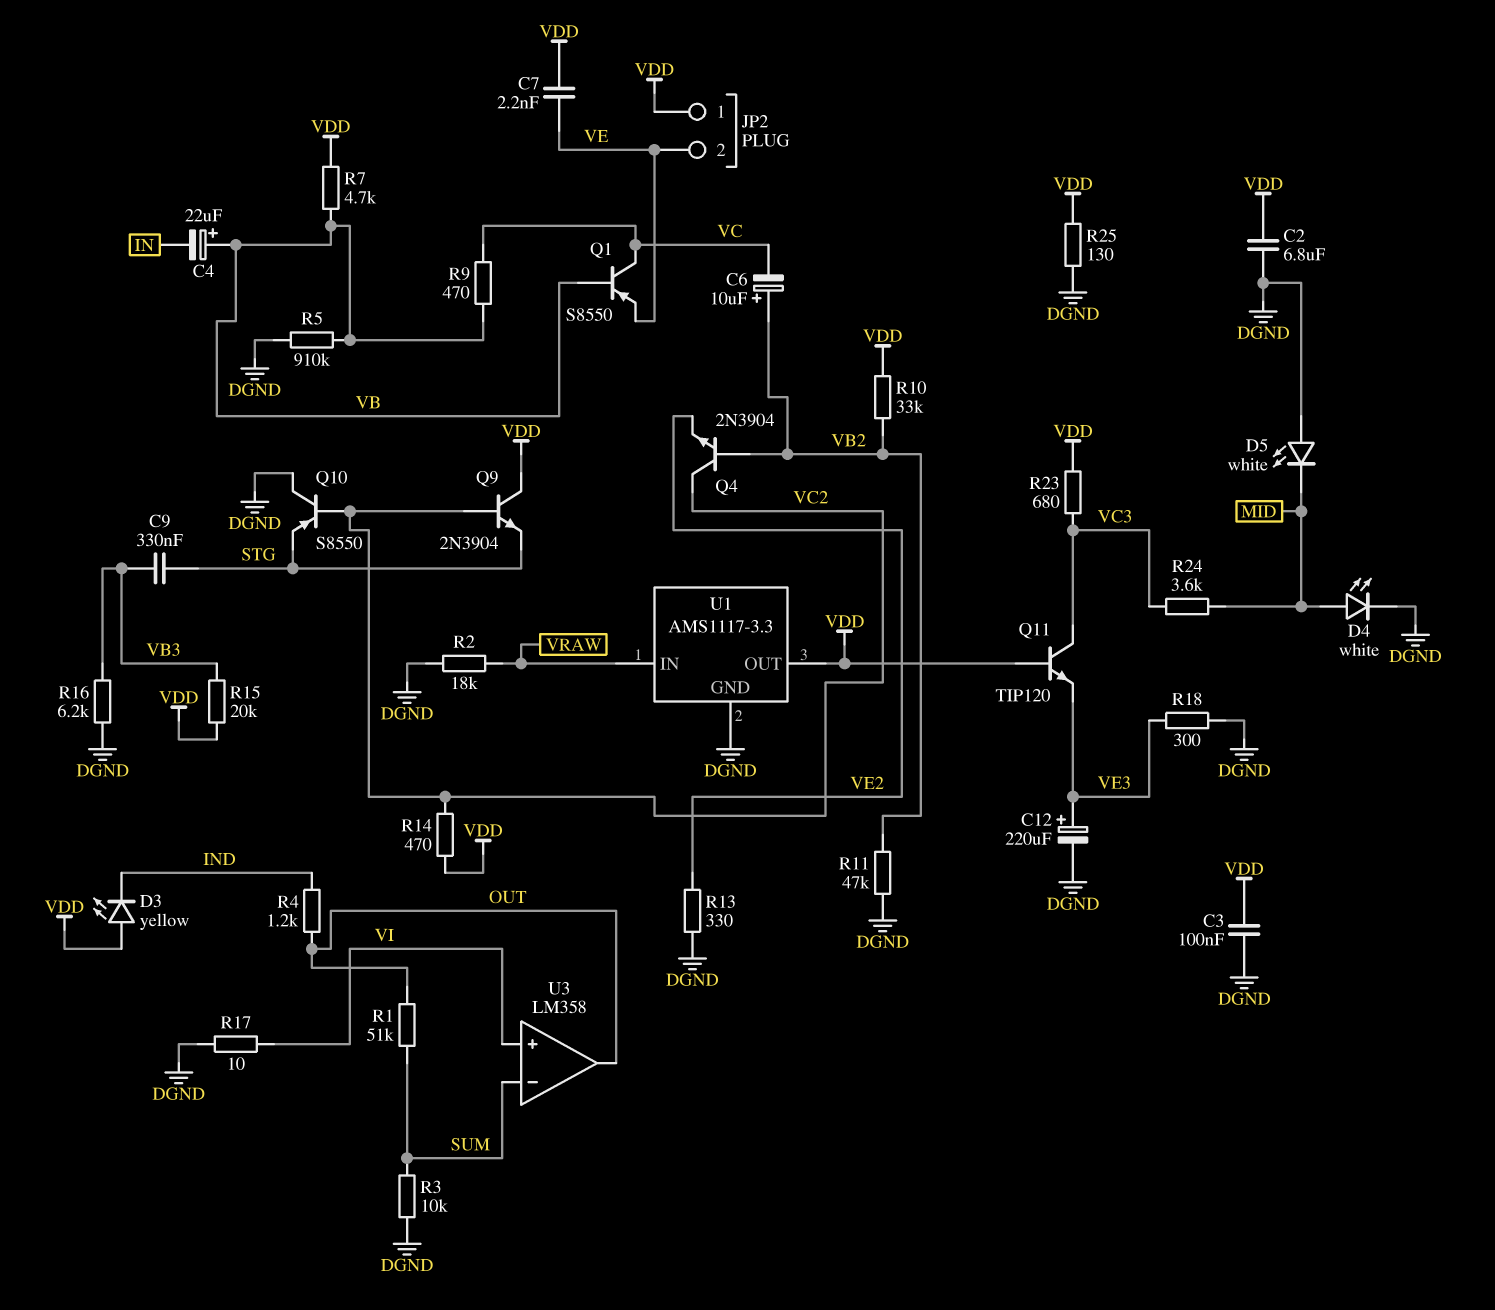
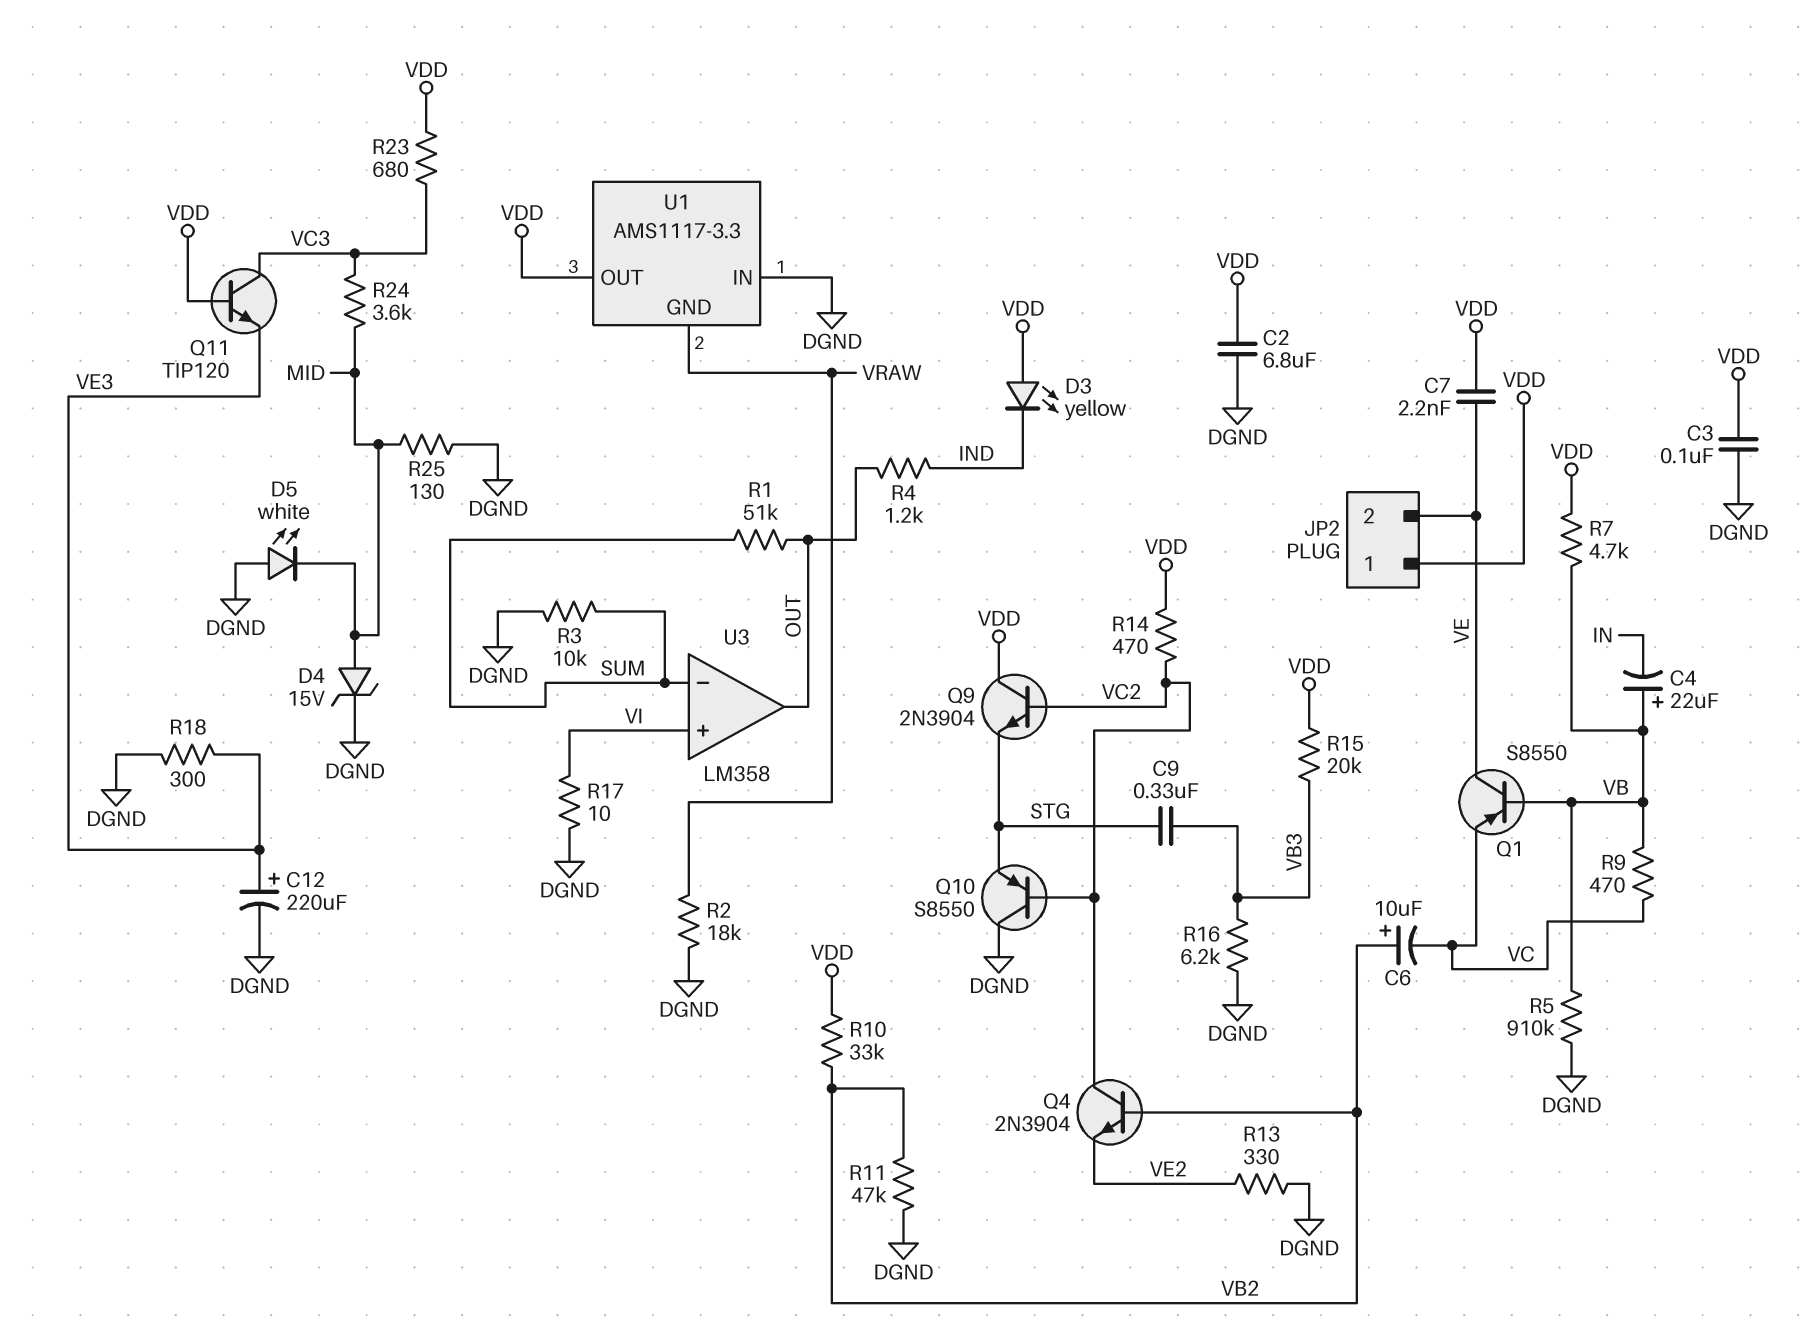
D4: LED white (A MID, K DGND) -> zener 15V (A MID, K DGND)
Q1: PNP S8550 (B VB, C VC, E VE) -> PNP S8550 (B VB, C VE, E VC)
R25: 130 (DGND, VDD) -> 130 (DGND, MID)
U1 pin GND: DGND -> VRAW
U1 pin IN: VRAW -> DGND

